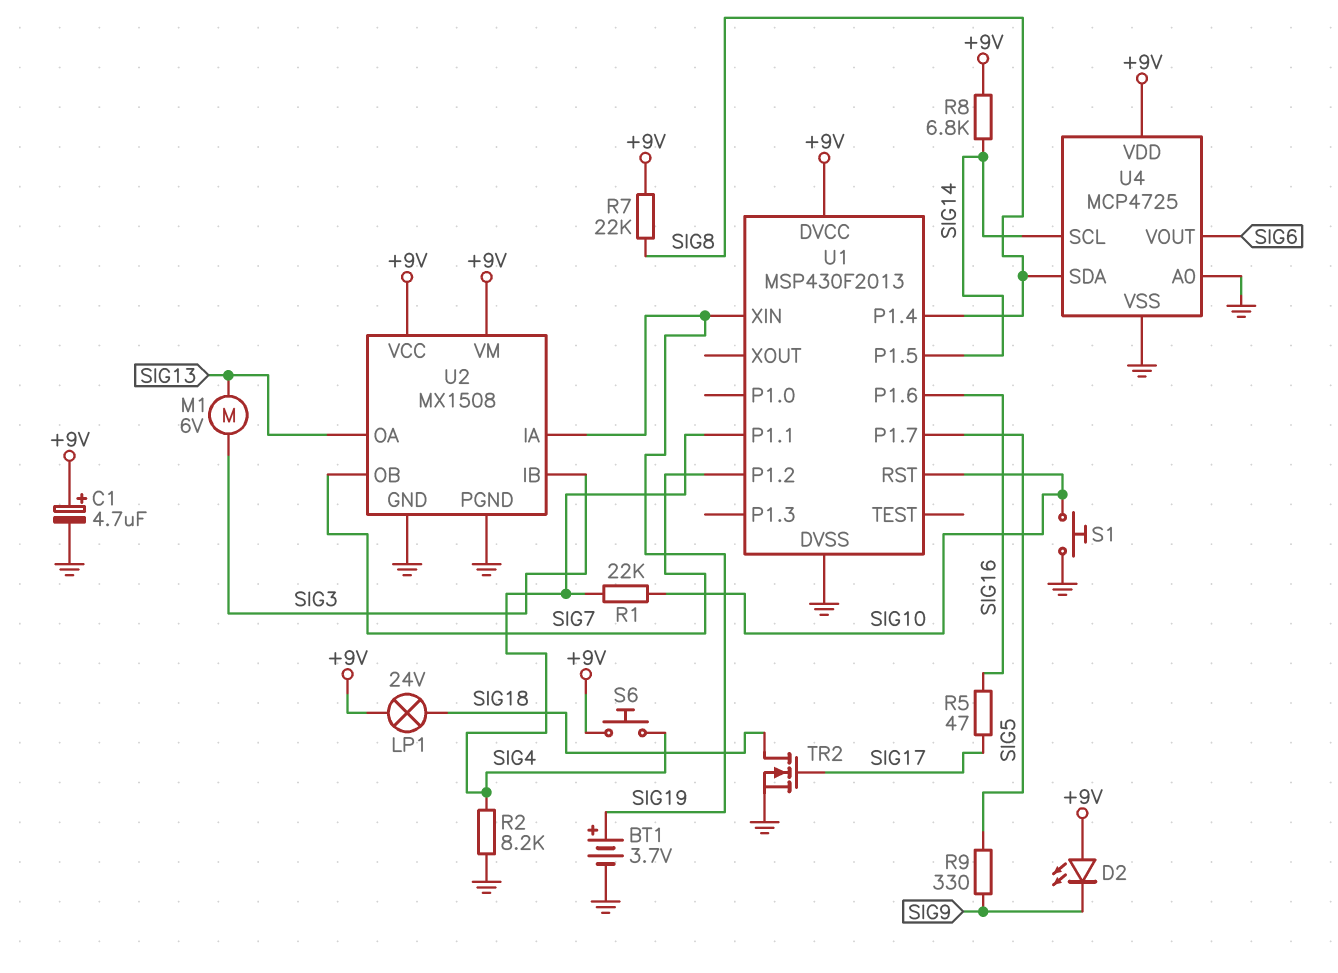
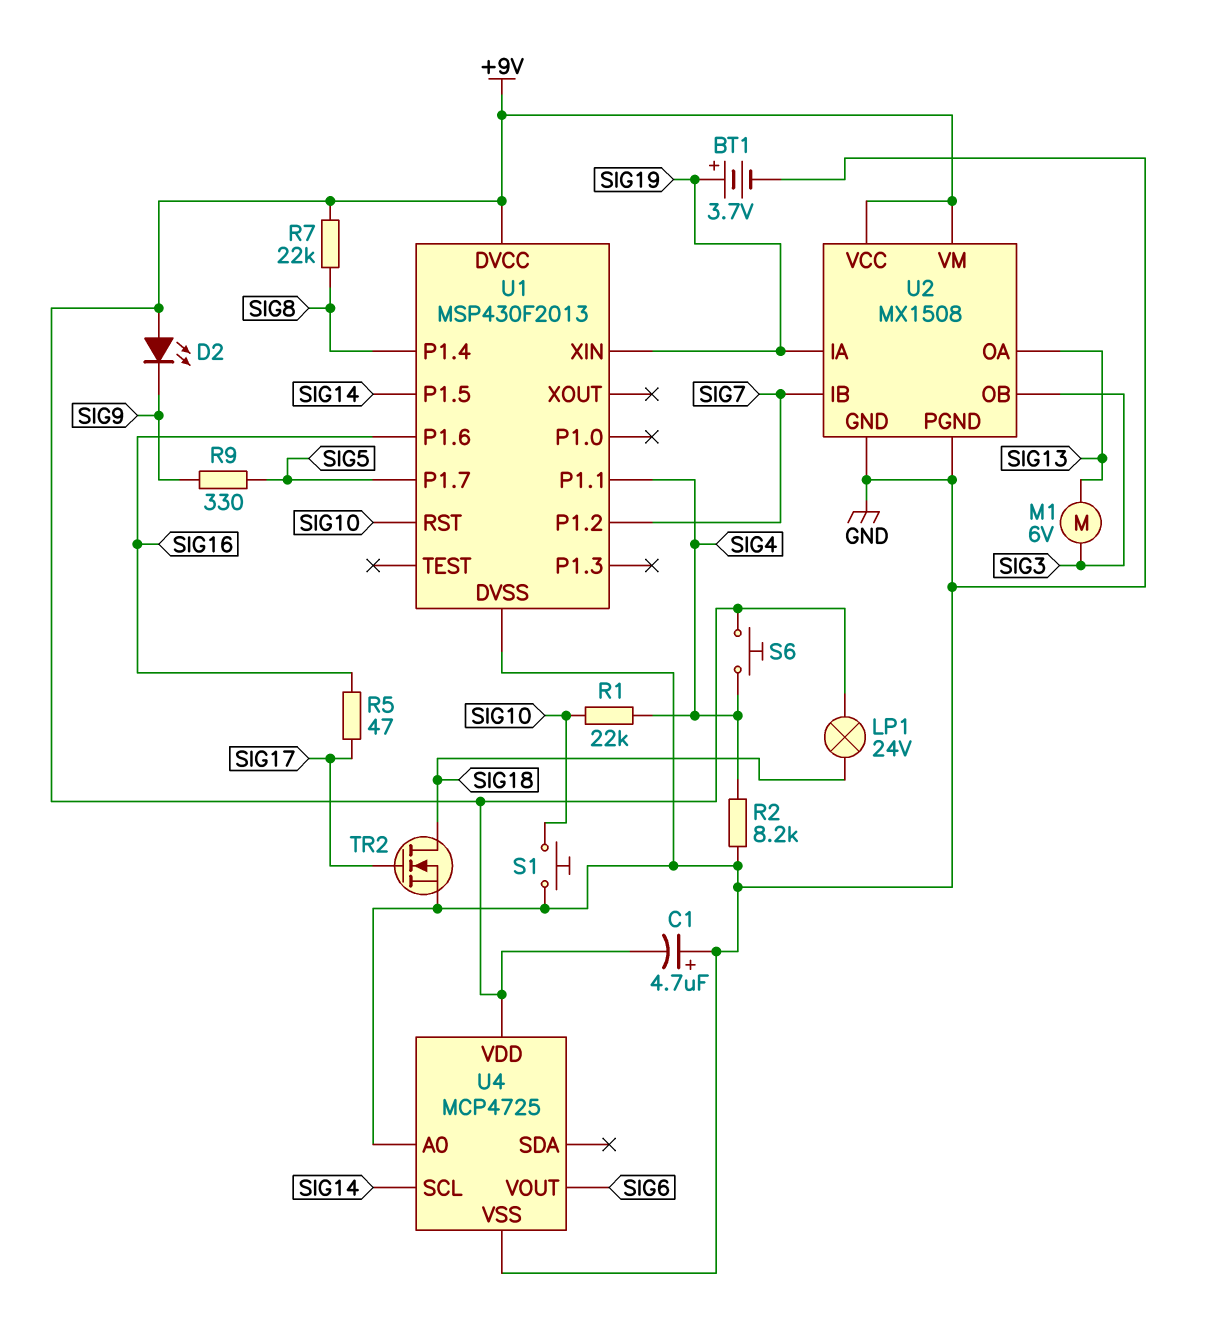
C1: 4.7uF (plus +9V, minus GND) -> 4.7uF (plus GND, minus +9V)
R8: 6.8k (+9V, SIG14) -> none
U2 pin IB: SIG3 -> SIG7
U2 pin OB: SIG7 -> SIG3
U4 pin SDA: SIG8 -> none

